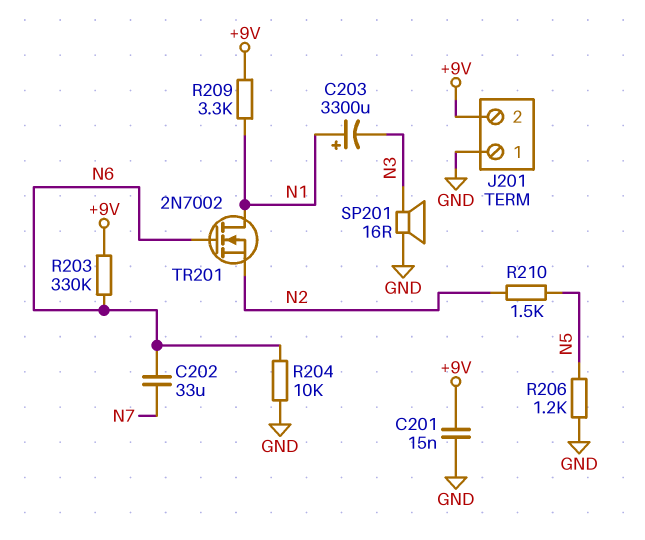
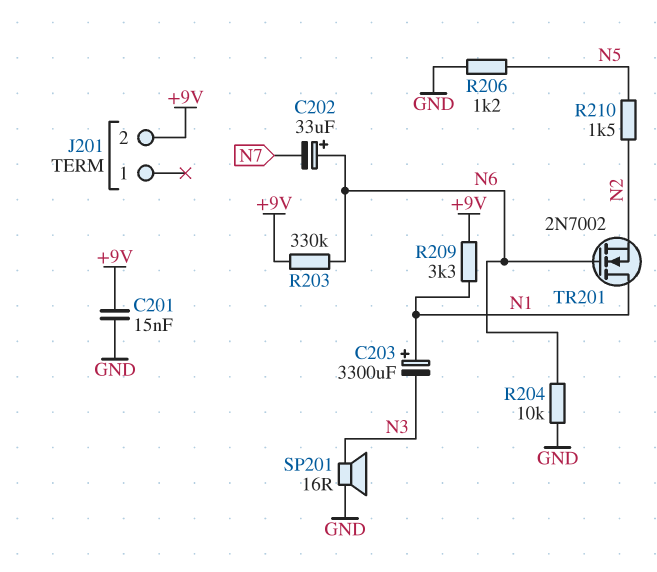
C202: 33uF (N6, N7) -> 33uF (plus N6, minus N7)
J201 pin 1: GND -> none

